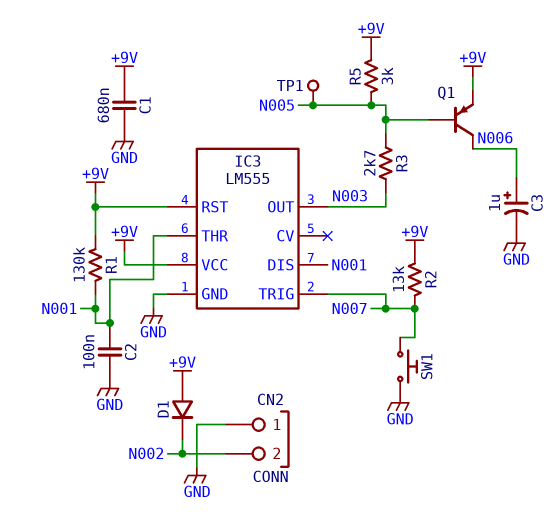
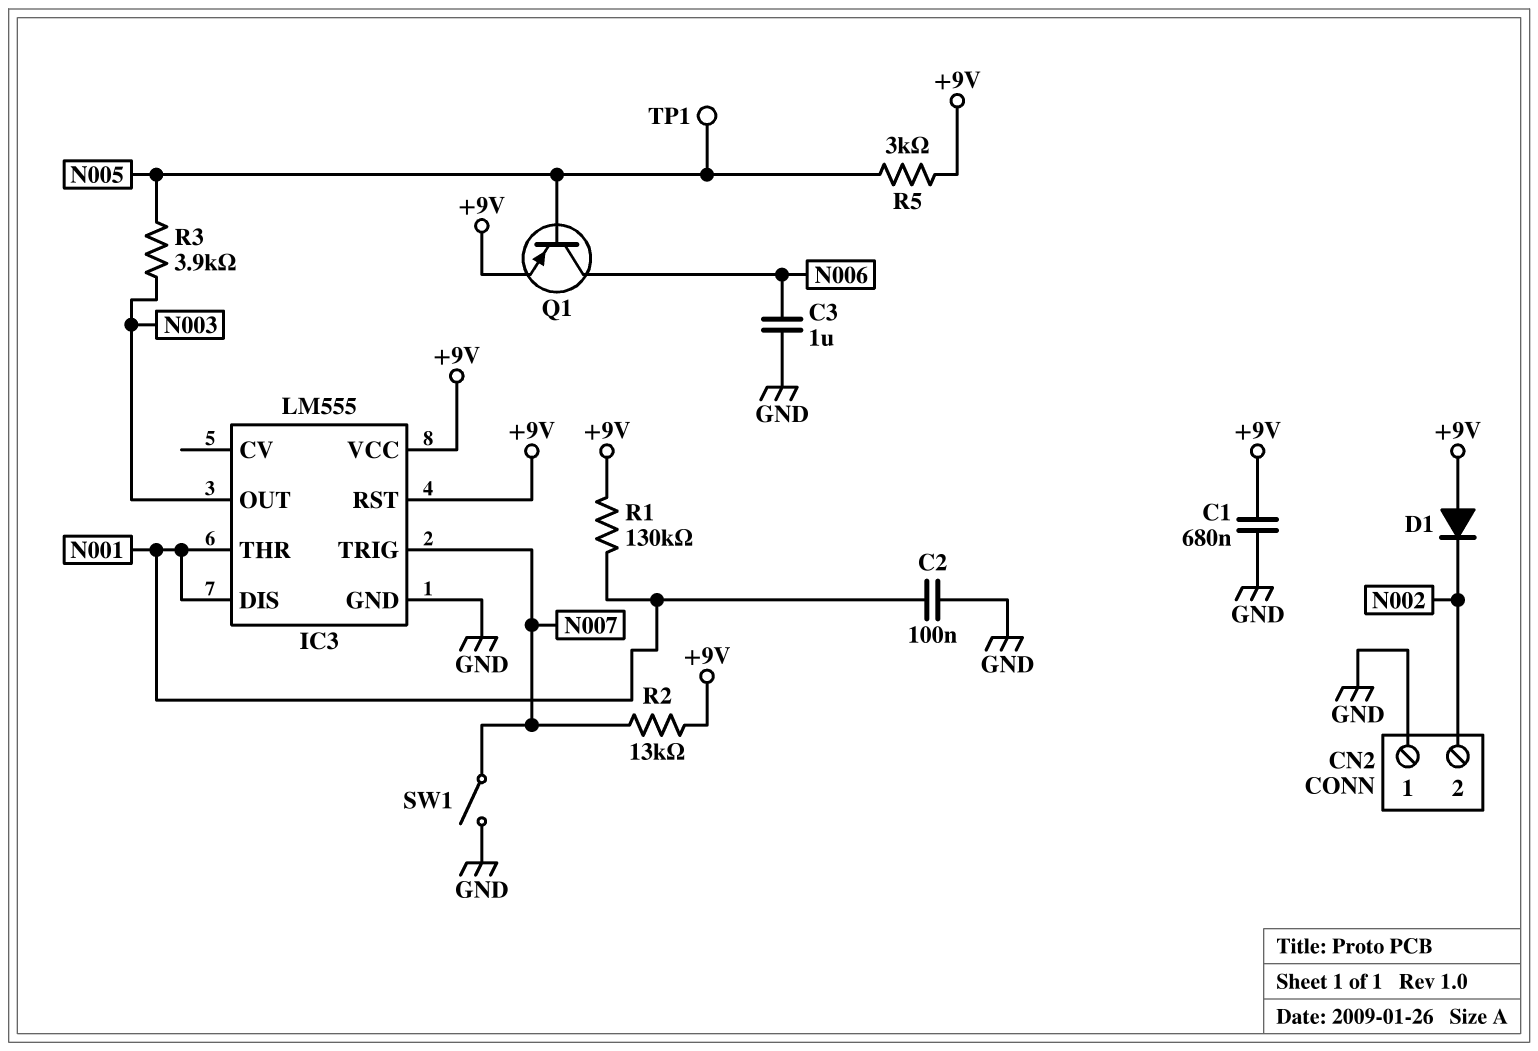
C3: 1uF (plus N006, minus GND) -> 1uF (GND, N006)
R3: 2.7k (N003, N005) -> 3.9k (N003, N005)
SW1: button (GND, N007) -> switch (GND, N007)

